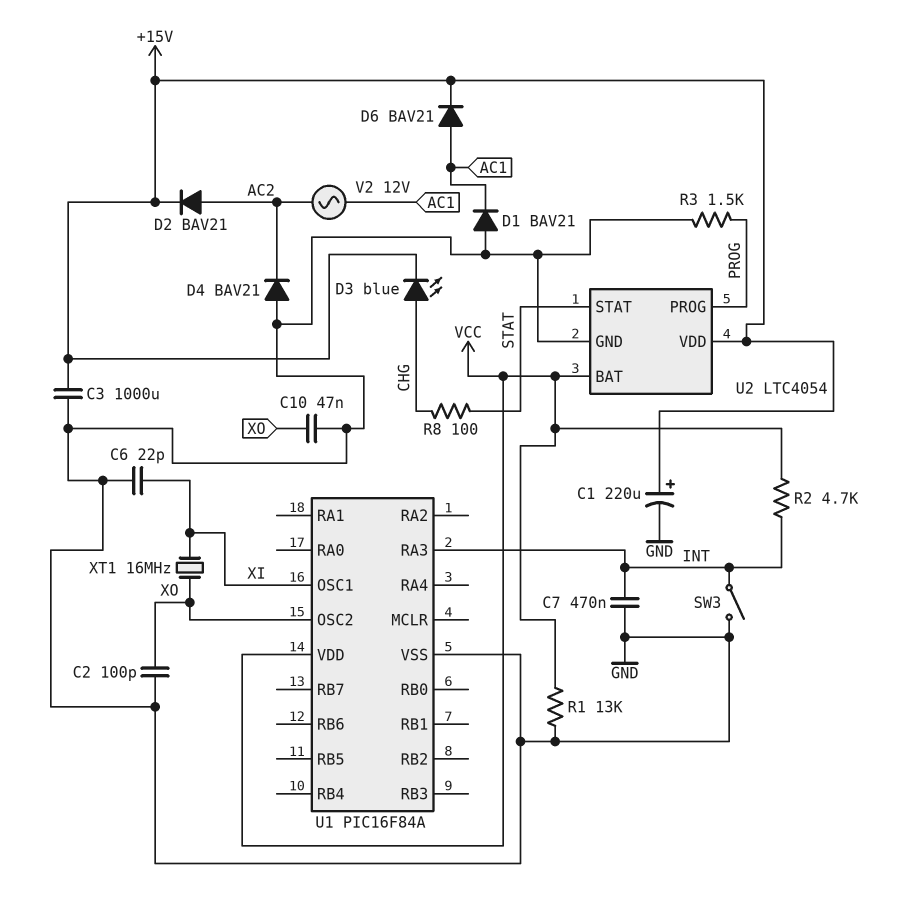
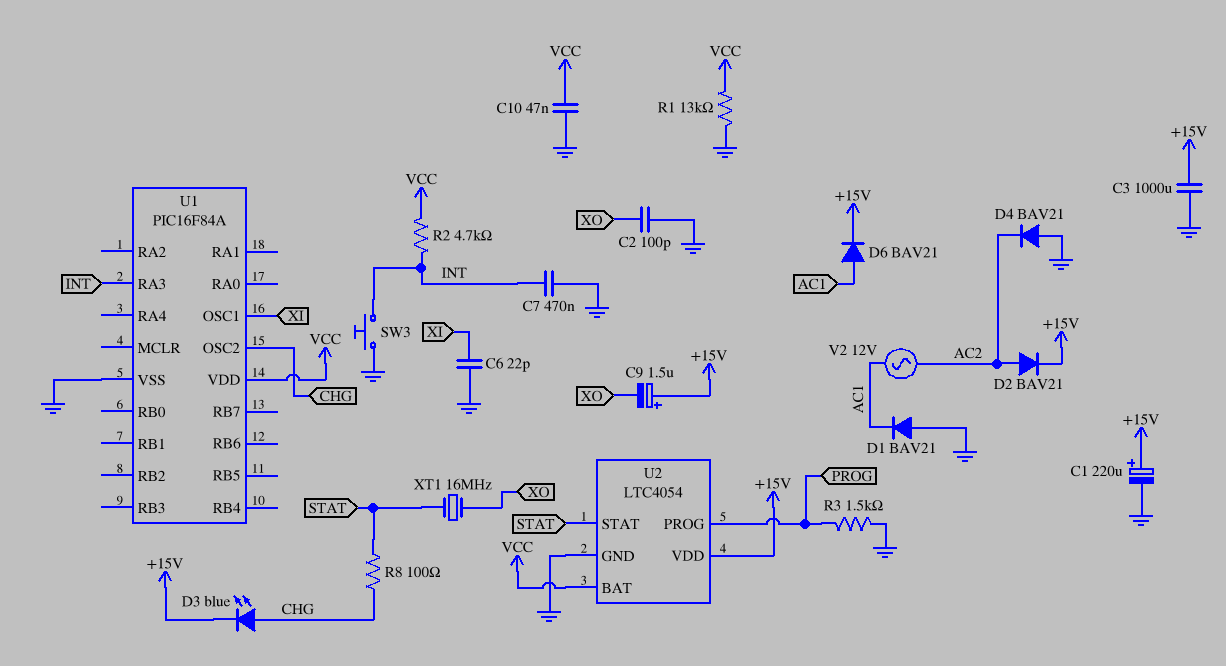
C9: none -> 1.5uF (plus +15V, minus XO)
C10: 47nF (GND, XO) -> 47nF (GND, VCC)
SW3: switch (GND, INT) -> button (GND, INT)
U1 pin OSC2: XO -> CHG
XT1: 16MHz (XI, XO) -> 16MHz (STAT, XO)

